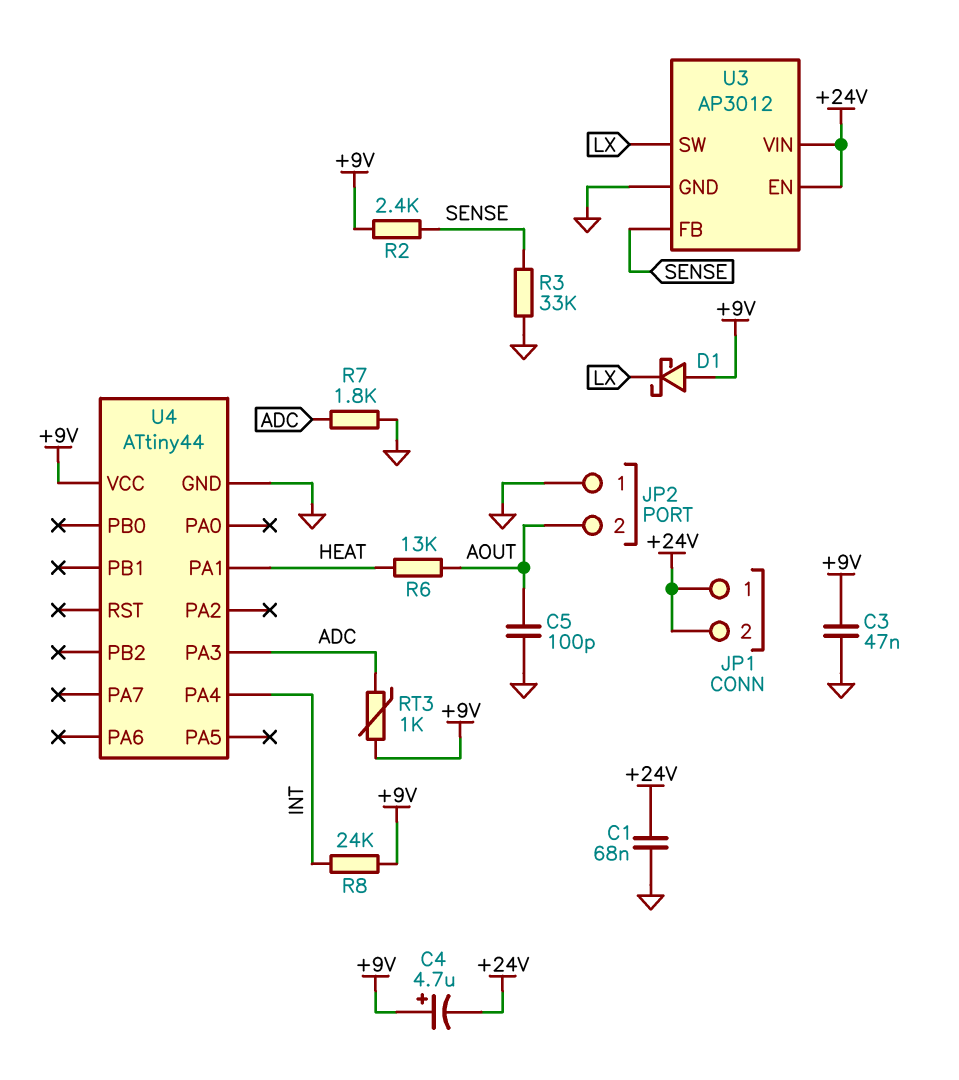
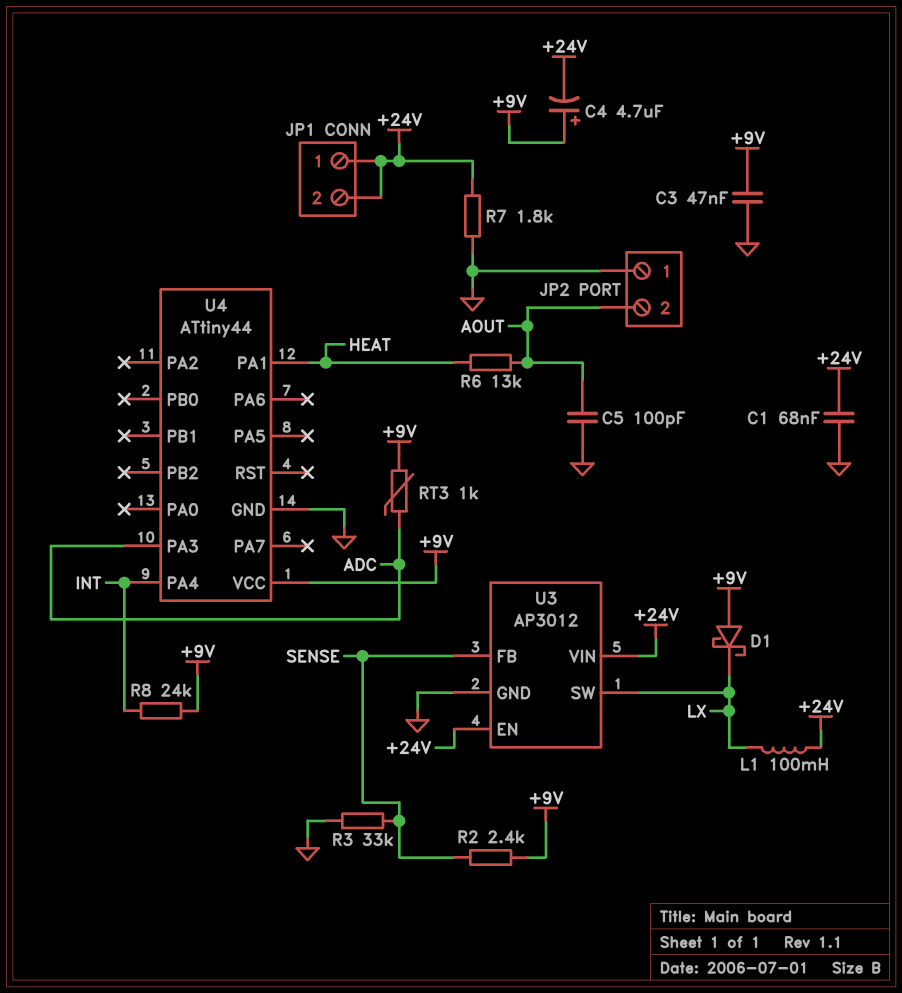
L1: none -> 100mH (+24V, LX)
R7: 1.8k (ADC, GND) -> 1.8k (+24V, GND)

